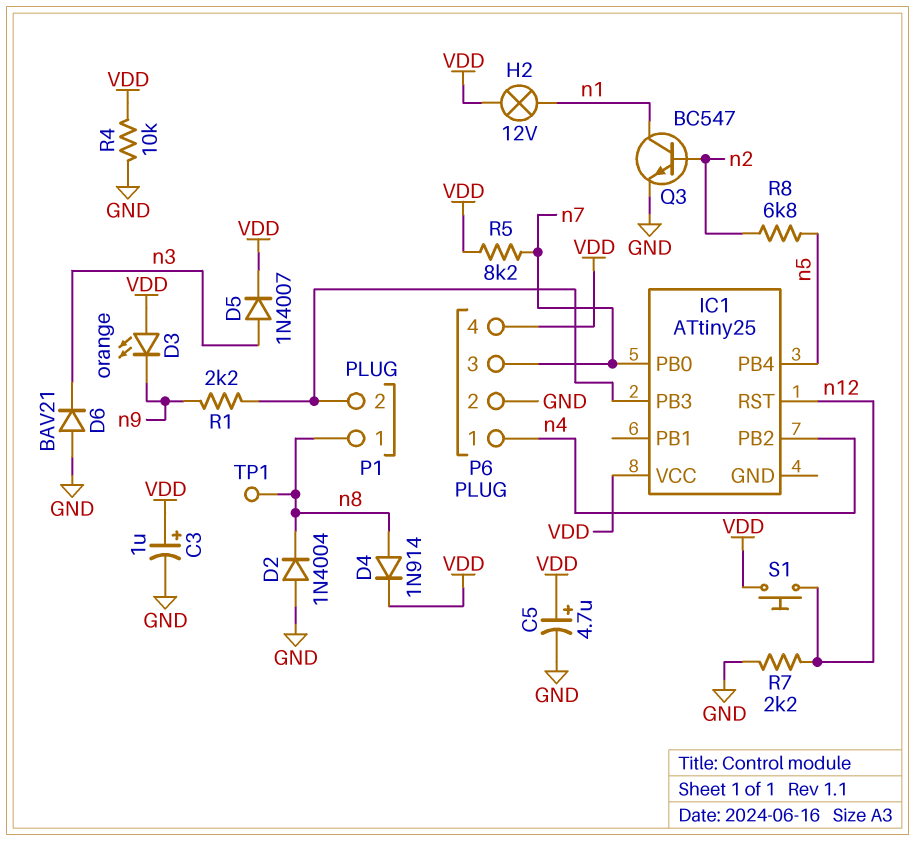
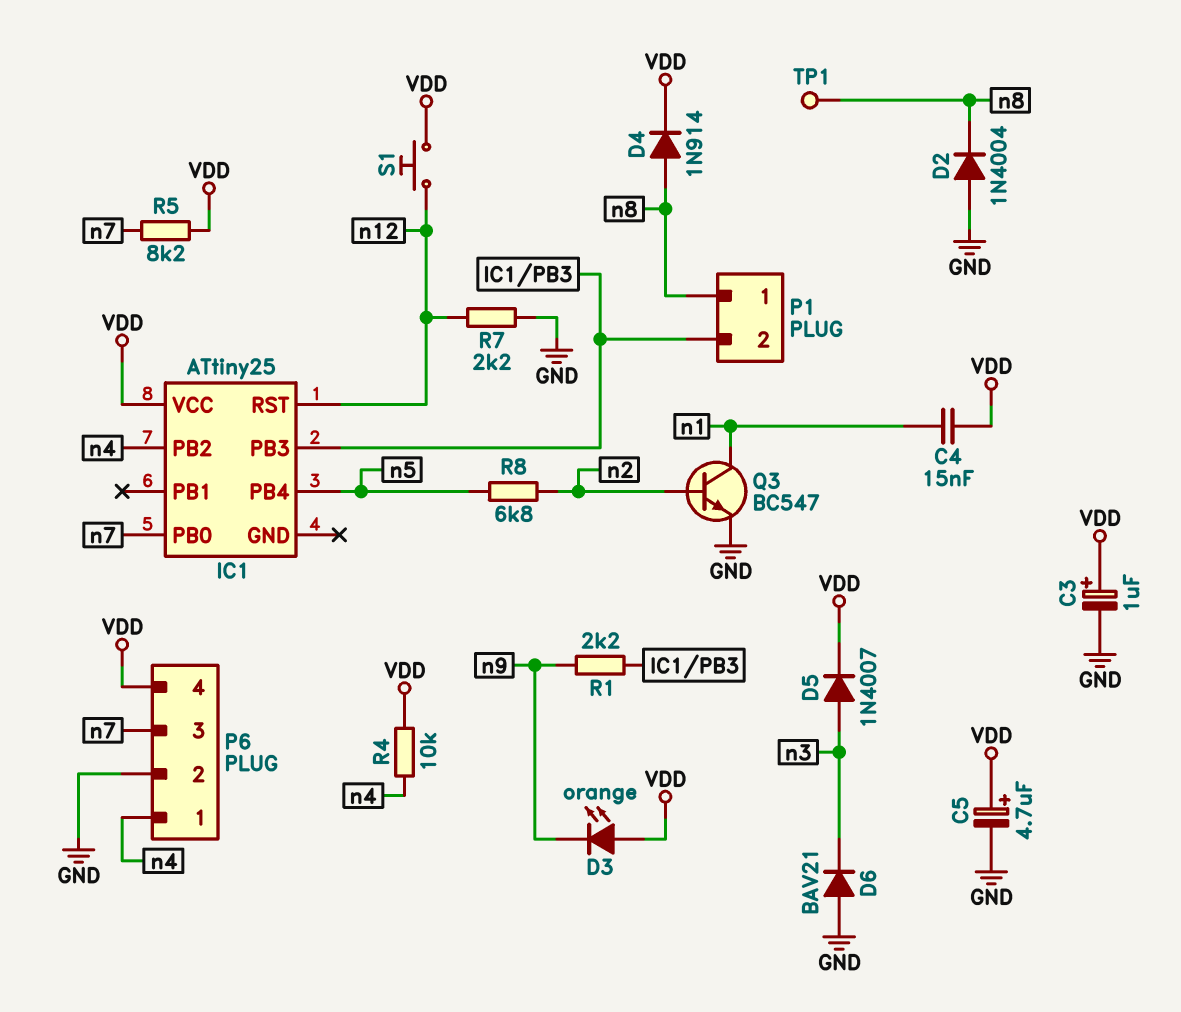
C4: none -> 15nF (VDD, n1)
H2: lamp 12V (VDD, n1) -> none
R4: 10k (GND, VDD) -> 10k (VDD, n4)

